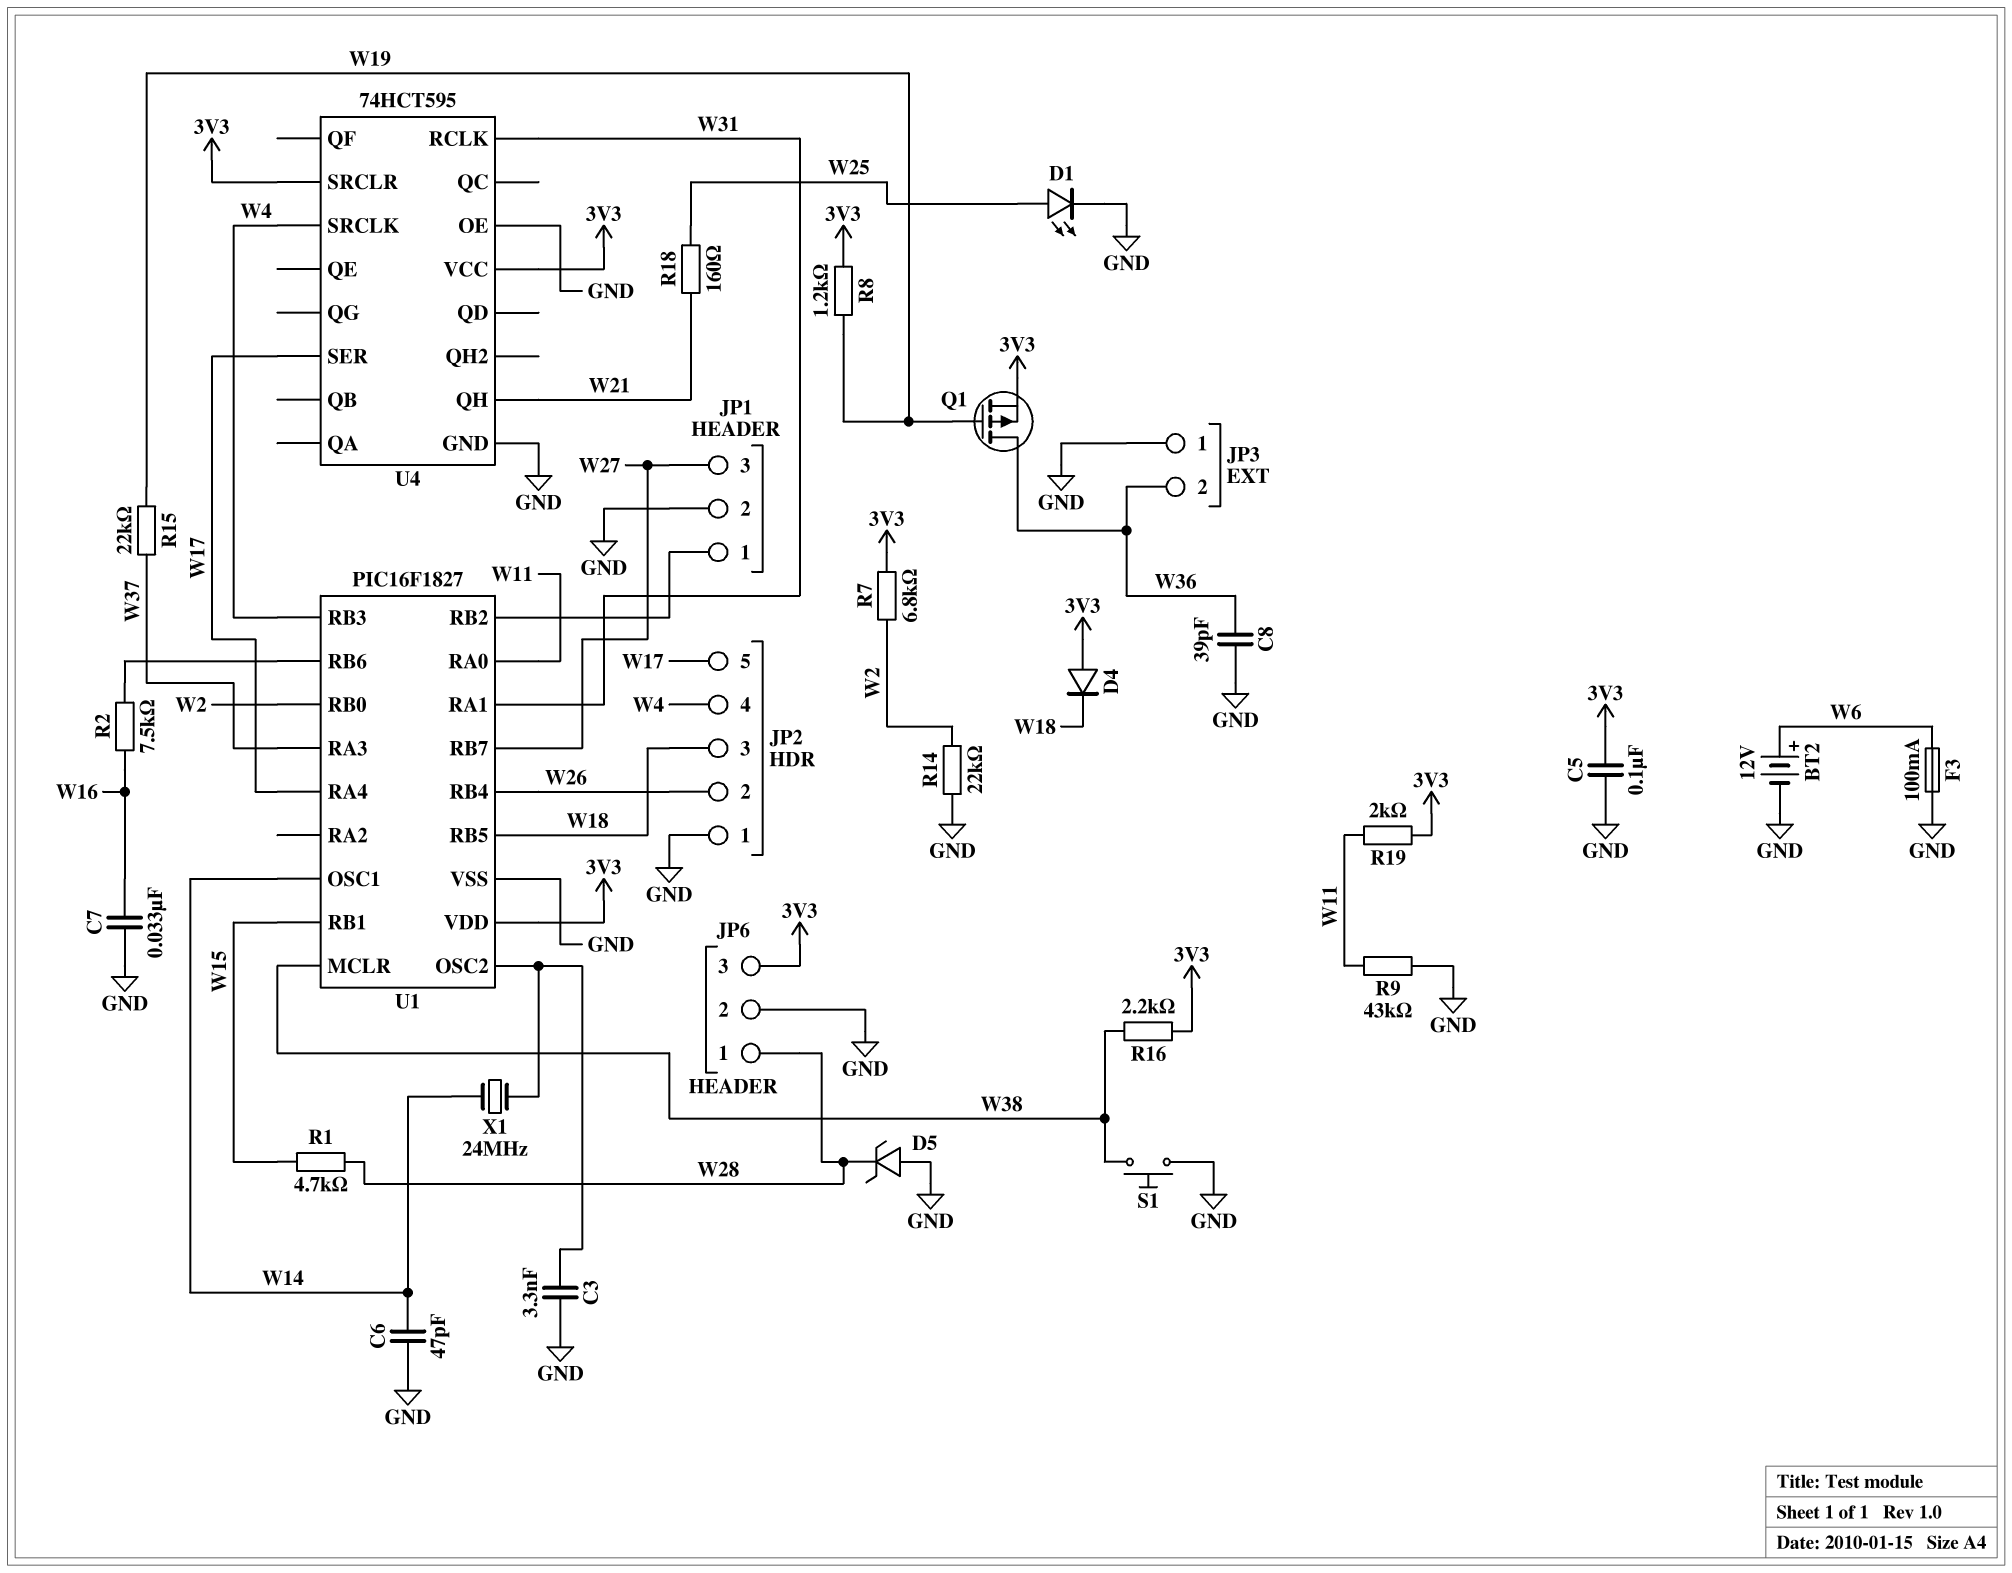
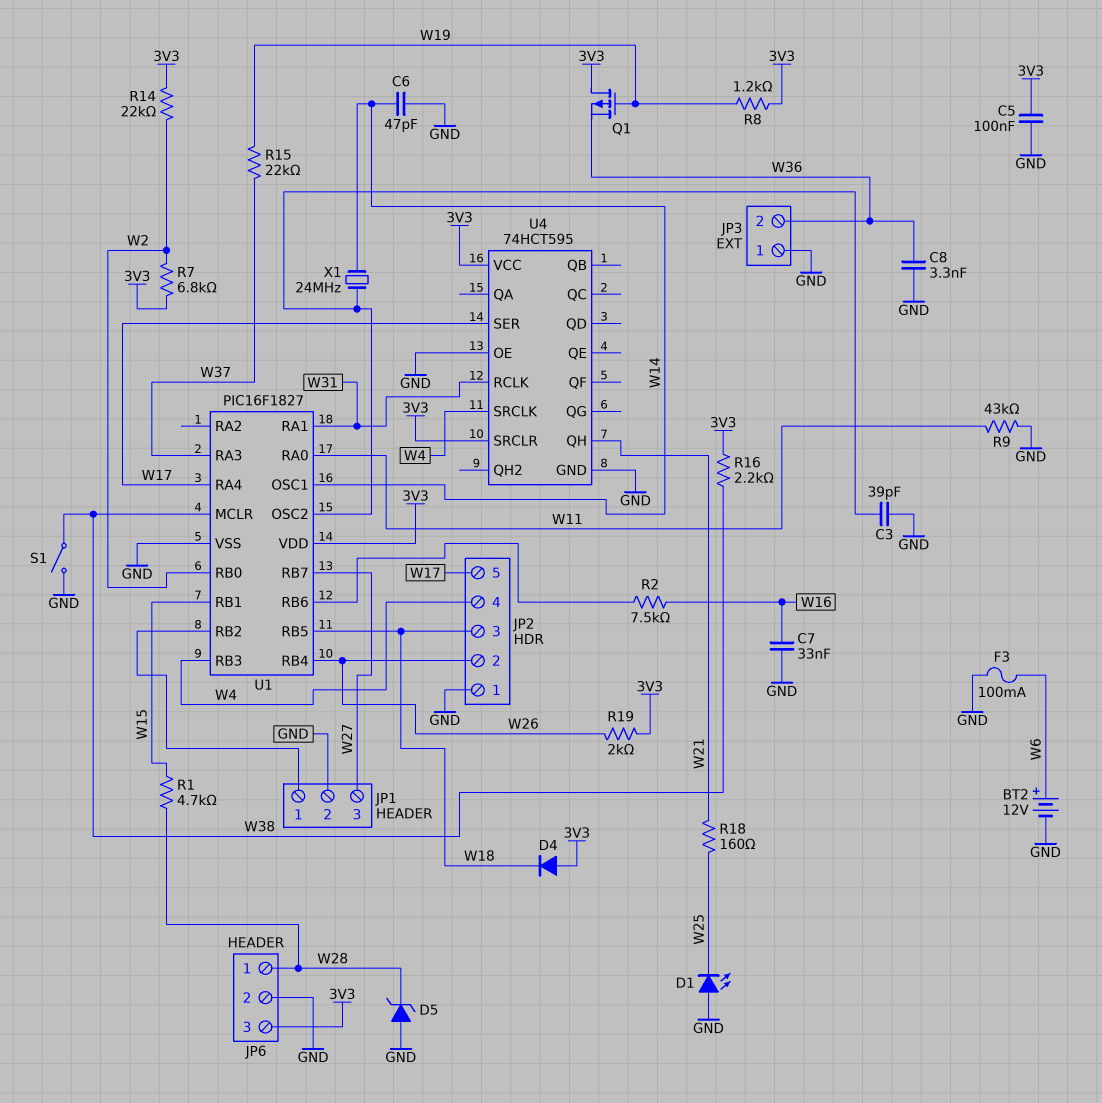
C3: 3.3nF (GND, U1/OSC2) -> 39pF (GND, U1/OSC2)
C8: 39pF (GND, W36) -> 3.3nF (GND, W36)
D1: LED (A W25, K GND) -> LED (A GND, K W25)
Q1: PMOS (G W19, D W36, S 3V3) -> PMOS (G W19, D 3V3, S W36)
R14: 22k (GND, W2) -> 22k (3V3, W2)
R19: 2k (3V3, W11) -> 2k (3V3, W26)
S1: button (GND, W38) -> switch (GND, W38)

